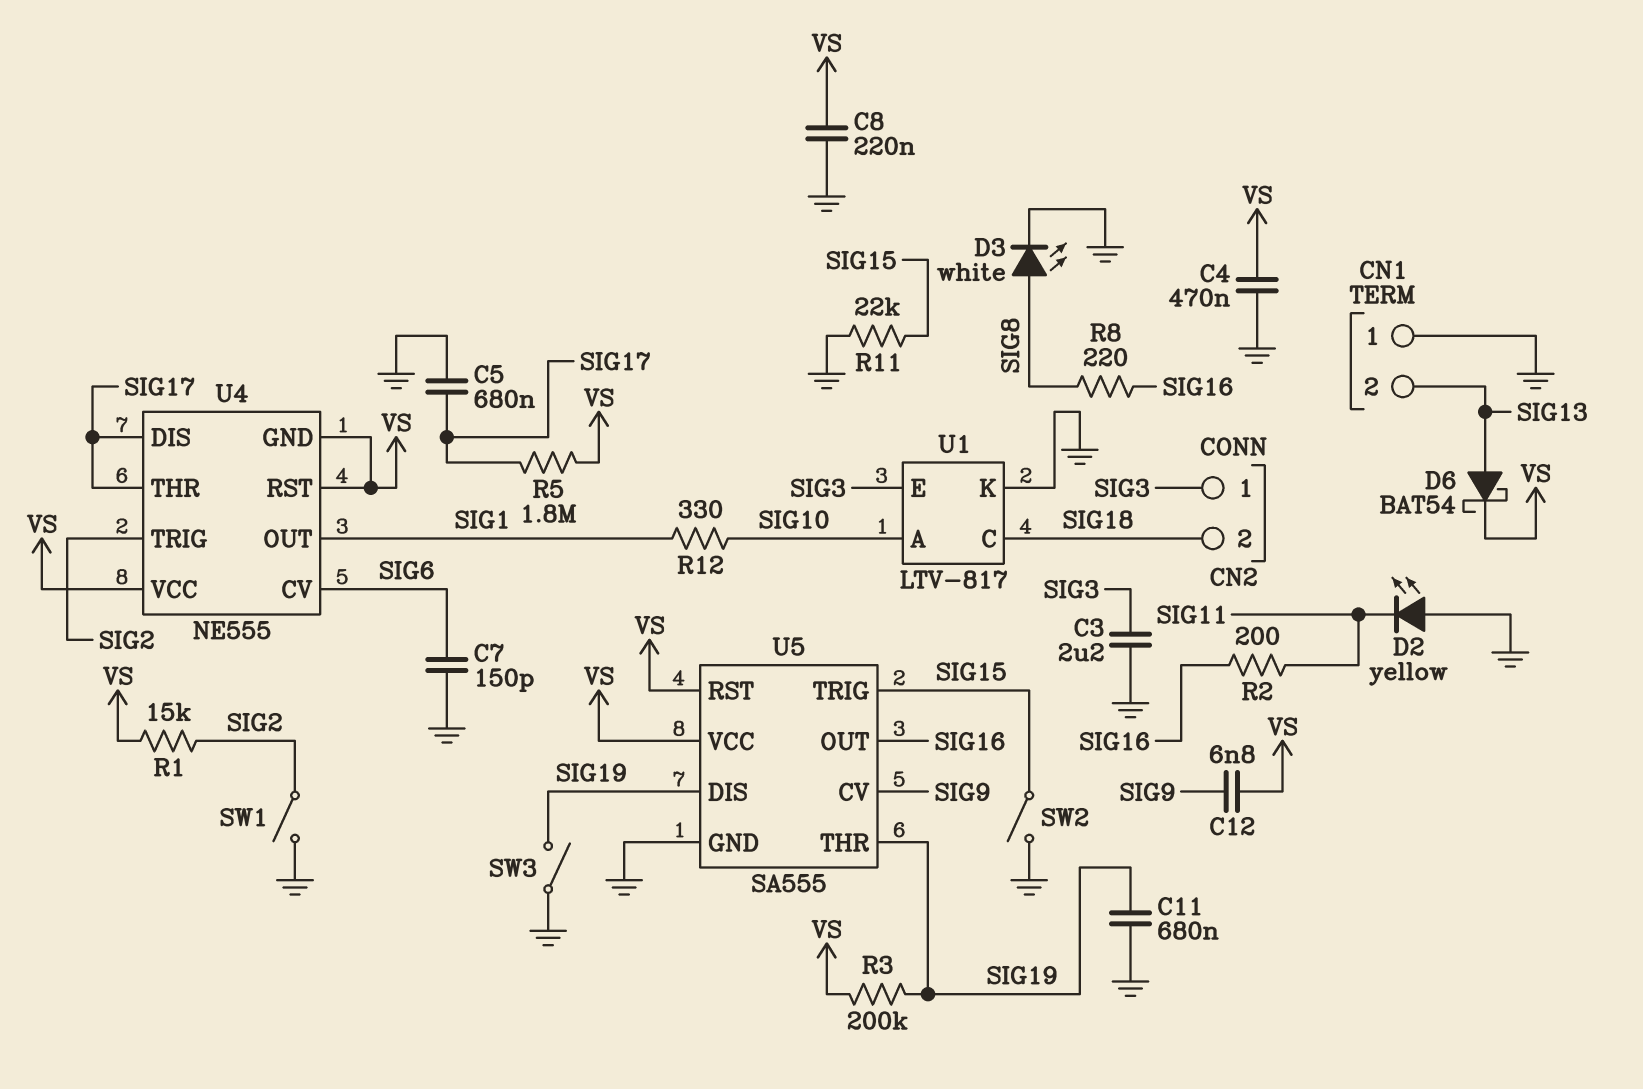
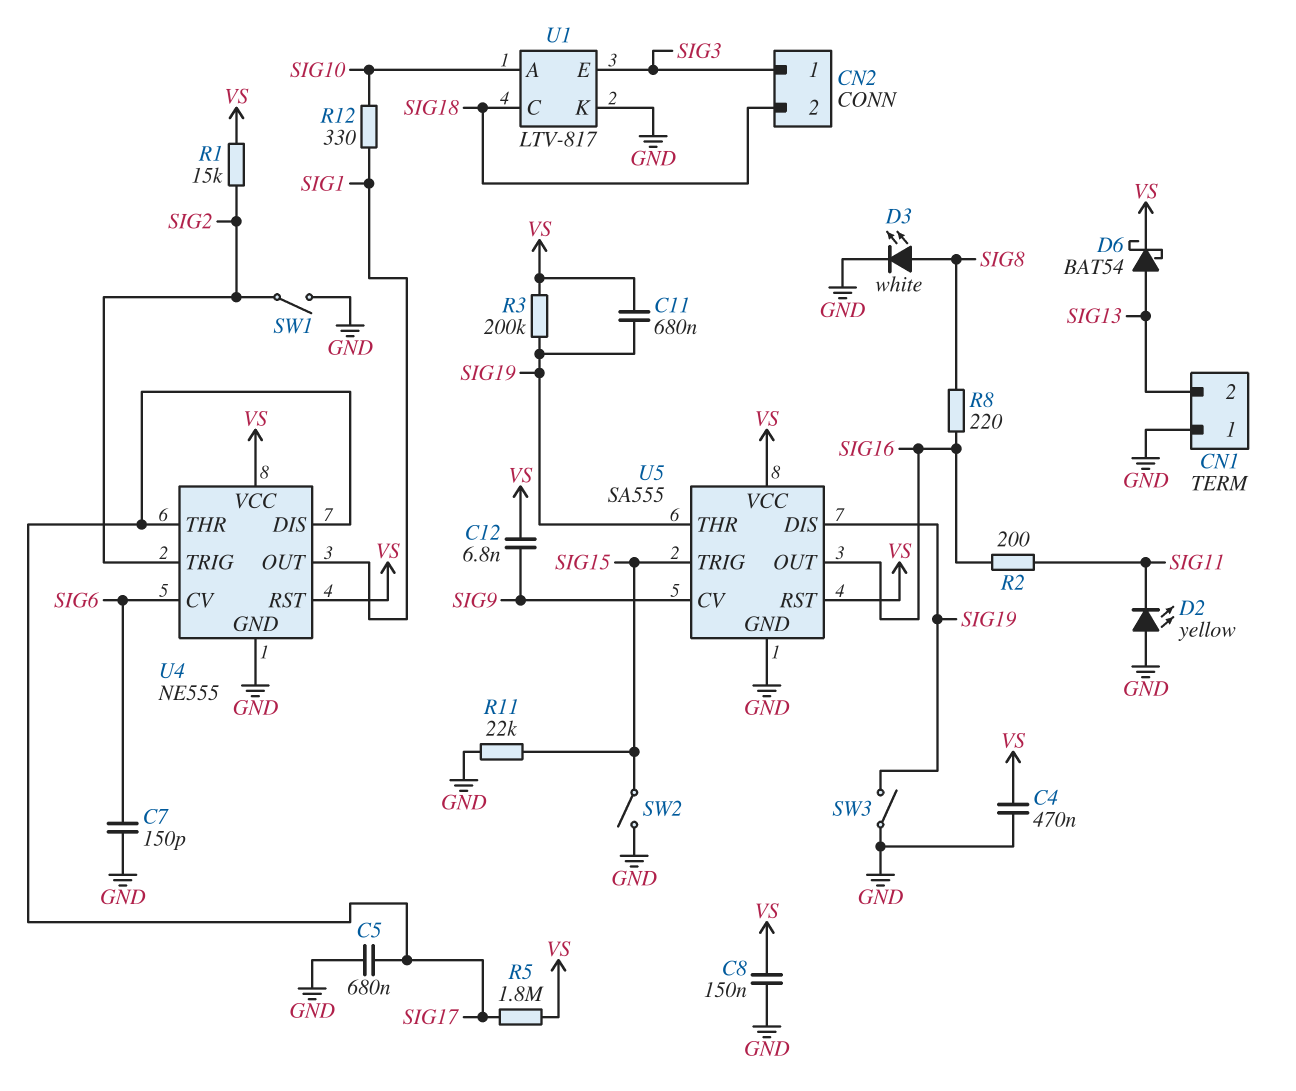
C3: 2.2uF (GND, SIG3) -> none
C8: 220nF (GND, VS) -> 150nF (GND, VS)
C11: 680nF (GND, SIG19) -> 680nF (SIG19, VS)
U4 pin GND: VS -> GND

